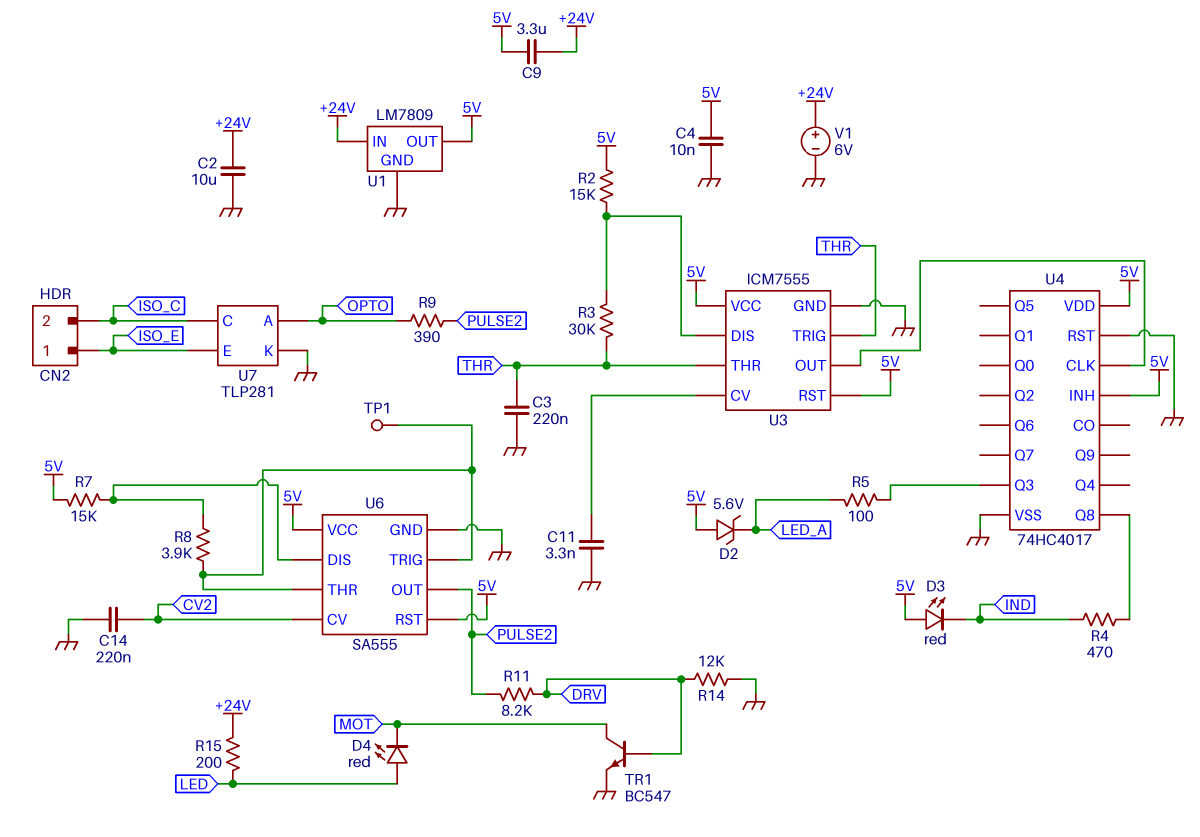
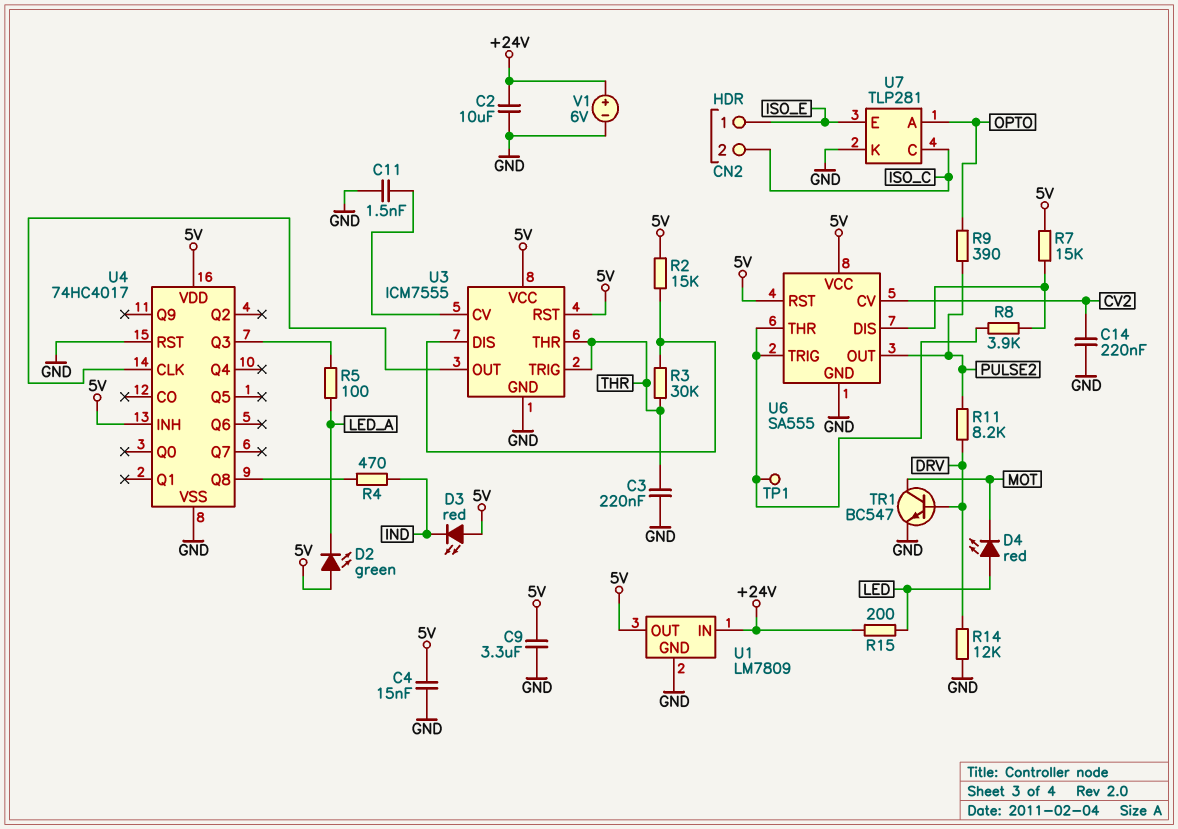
C4: 10nF (5V, GND) -> 15nF (5V, GND)
C9: 3.3uF (+24V, 5V) -> 3.3uF (5V, GND)
C11: 3.3nF (GND, U3/CV) -> 1.5nF (GND, U3/CV)
D2: zener 5.6V (A 5V, K LED_A) -> LED green (A 5V, K LED_A)

